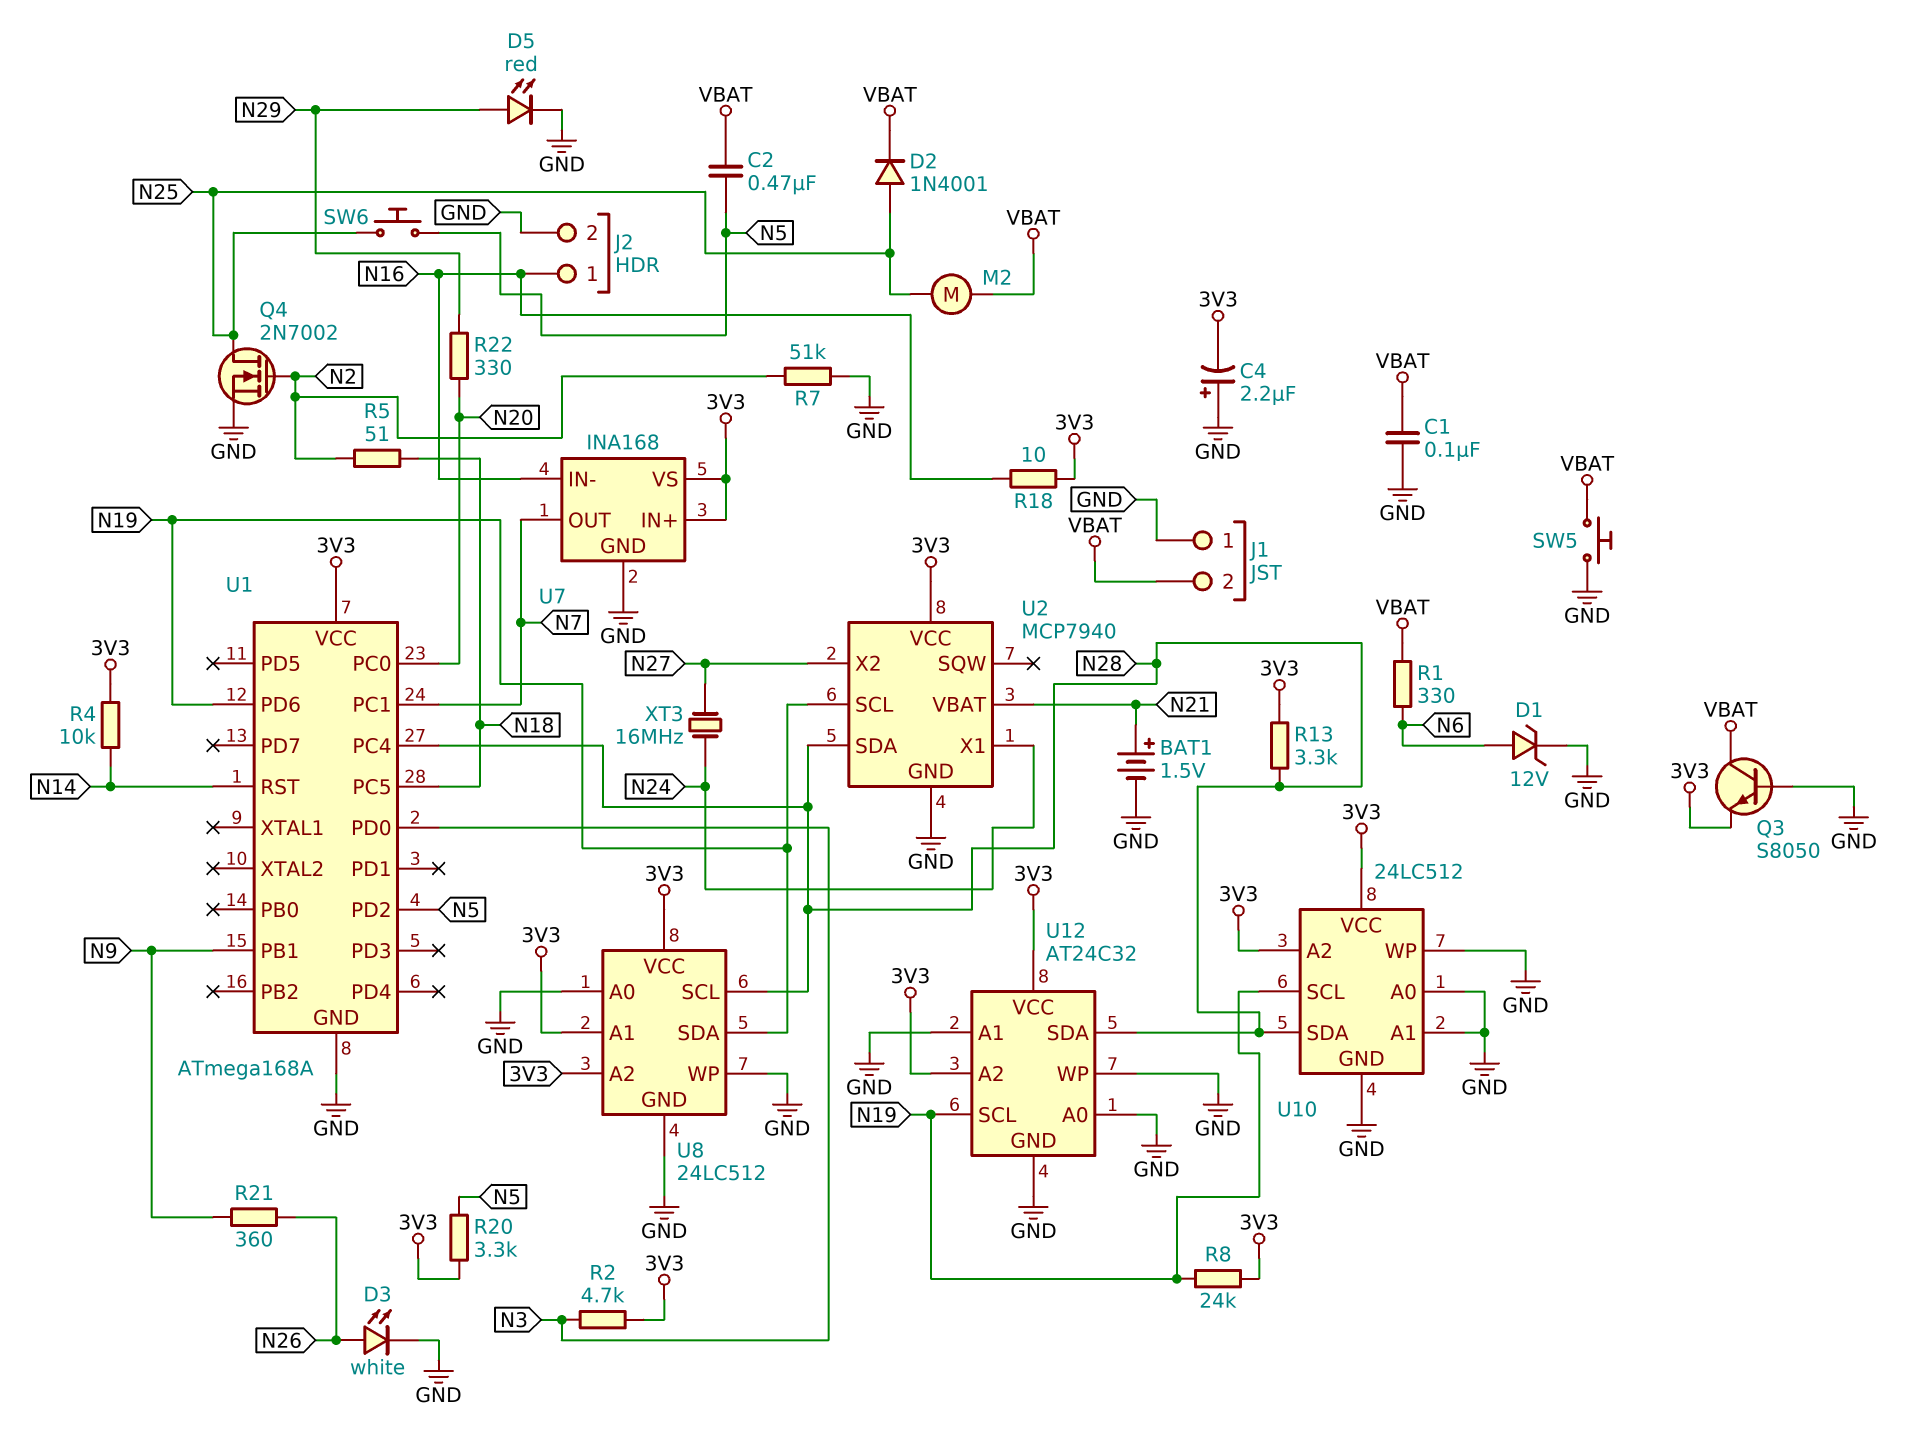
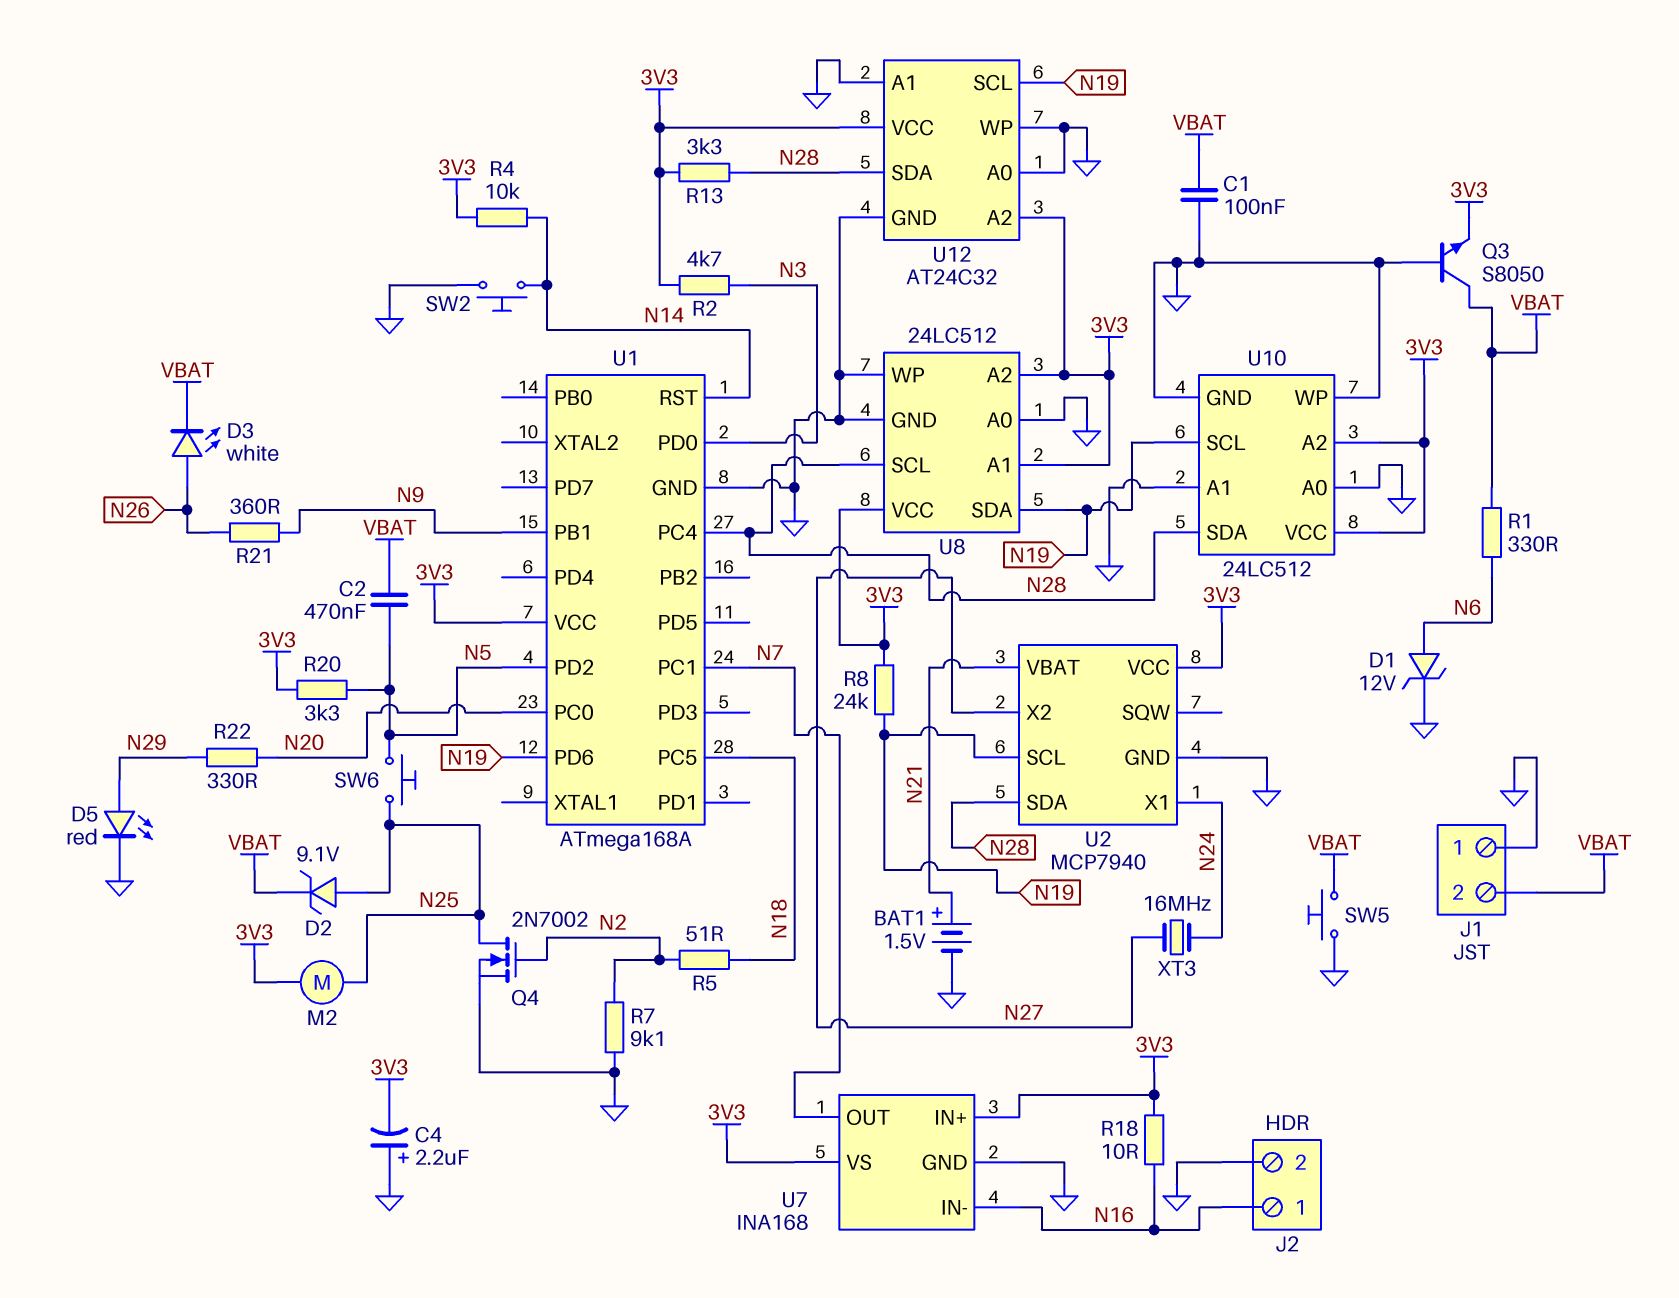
D2: diode 1N4001 (A N25, K VBAT) -> zener 9.1V (A N25, K VBAT)
D3: LED white (A N26, K GND) -> LED white (A N26, K VBAT)
M2: motor (N25, VBAT) -> motor (3V3, N25)
R7: 51k (GND, N2) -> 9.1k (GND, N2)
SW2: none -> button (GND, N14)

